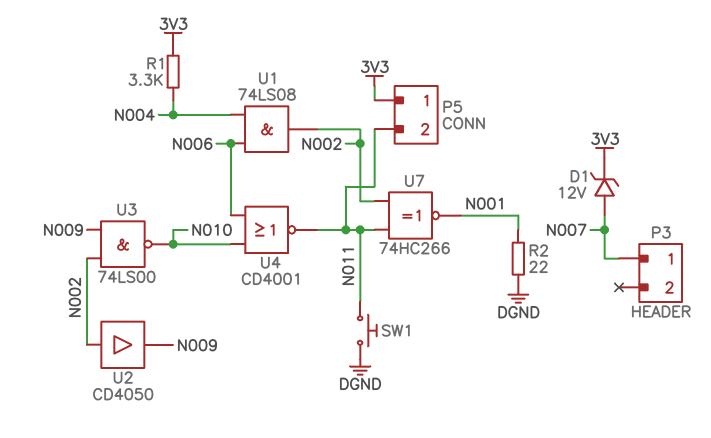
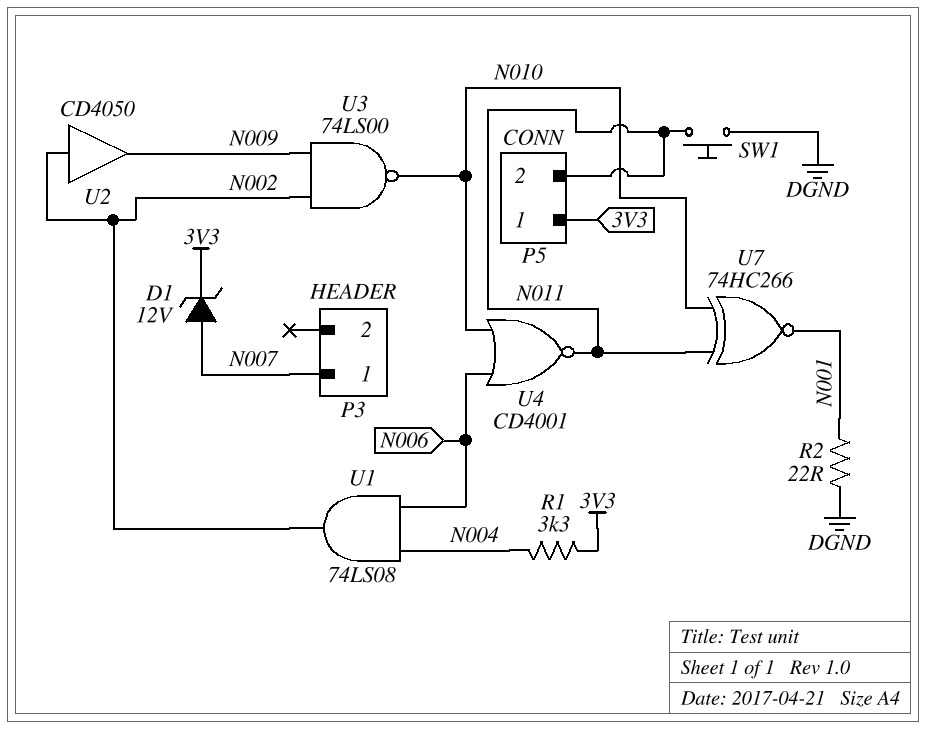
U7: XNOR 74HC266 (in N002, in N011, out N001) -> XNOR 74HC266 (in N010, in N011, out N001)

